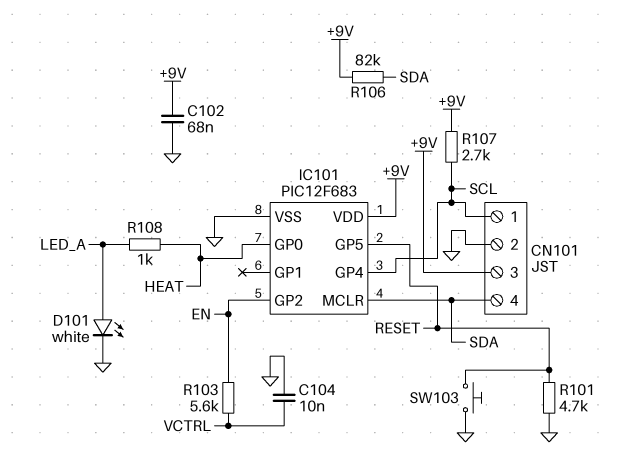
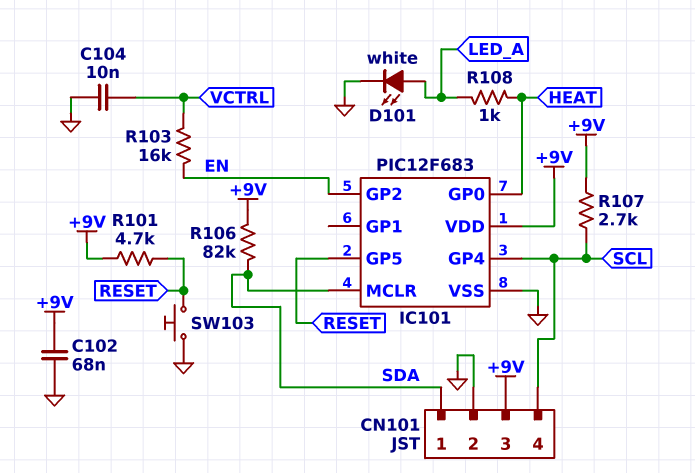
CN101 pin 1: SCL -> SDA
CN101 pin 4: SDA -> SCL
R101: 4.7k (GND, RESET) -> 4.7k (+9V, RESET)
R103: 5.6k (EN, VCTRL) -> 16k (EN, VCTRL)

